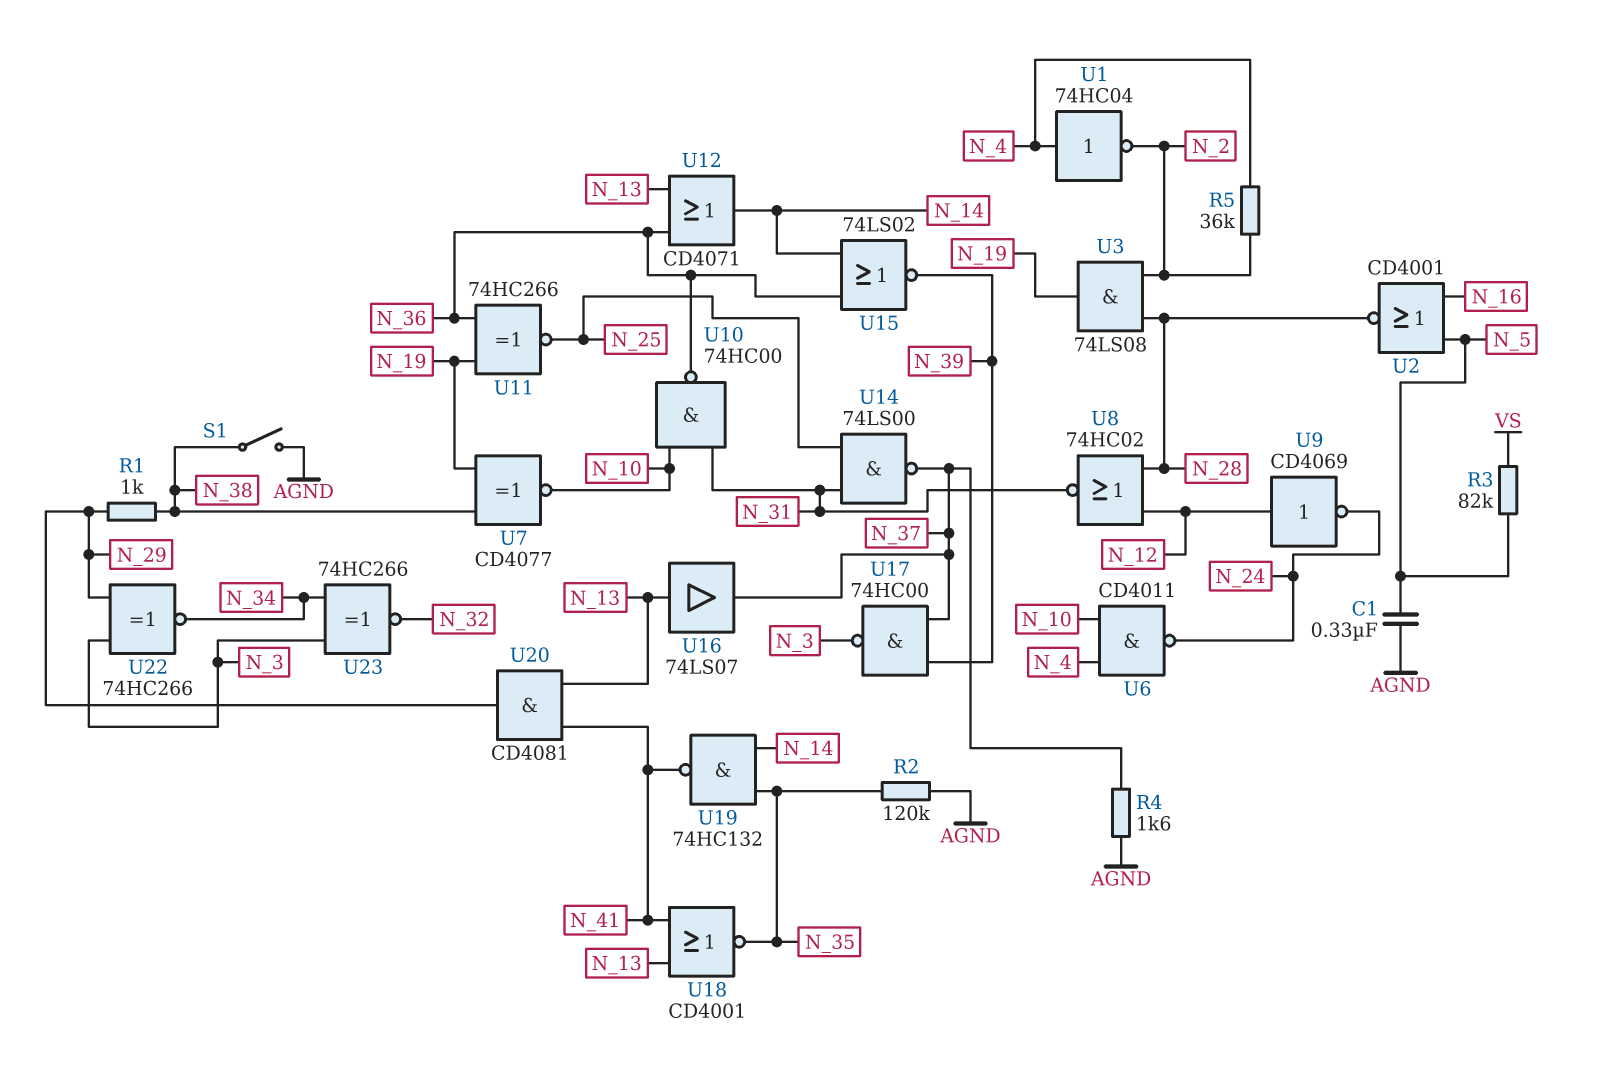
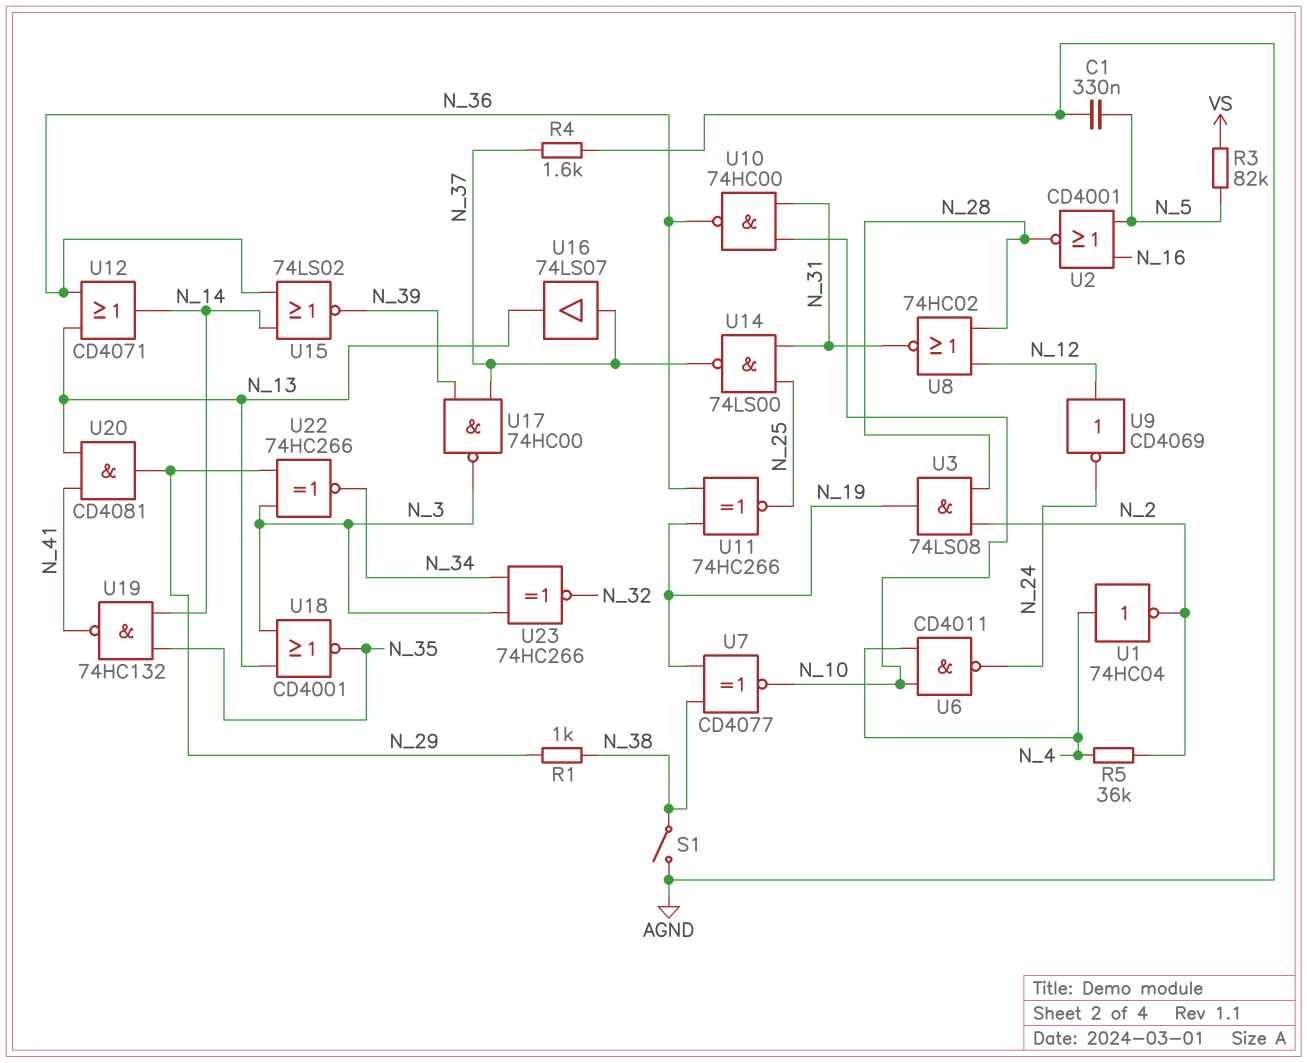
R2: 120k (AGND, N_35) -> none
U16: buffer 74LS07 (in N_13, out N_37) -> buffer 74LS07 (in N_37, out N_13)
U18: NOR CD4001 (in N_13, in N_41, out N_35) -> NOR CD4001 (in N_3, in N_13, out N_35)

